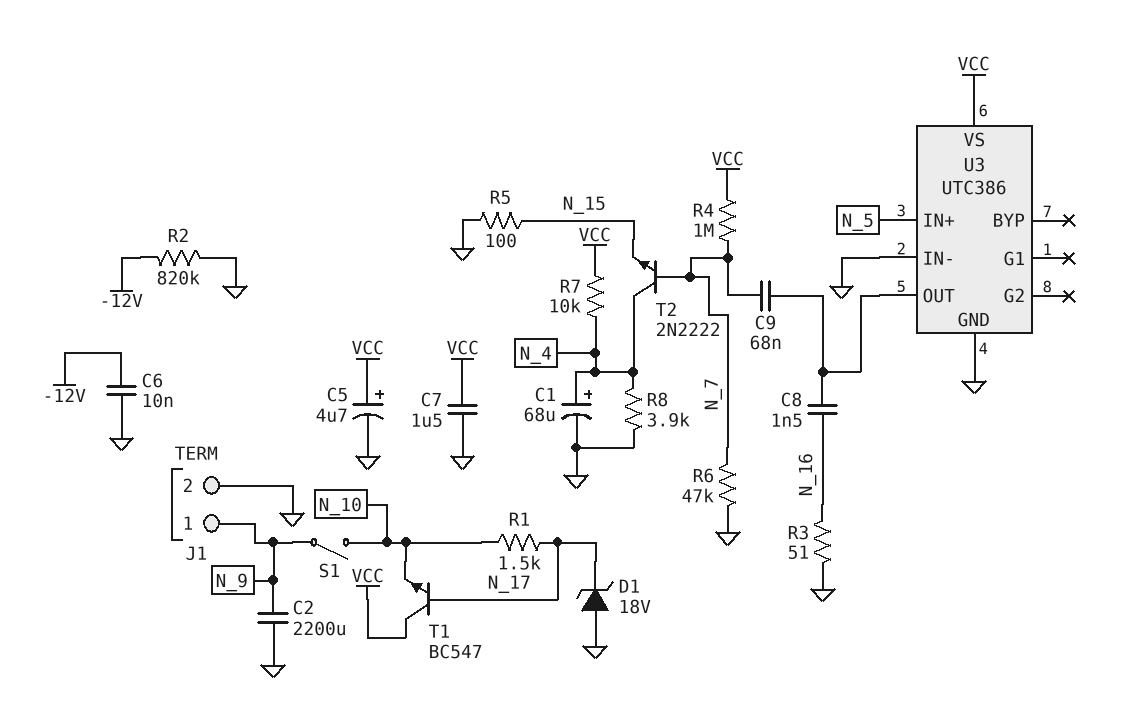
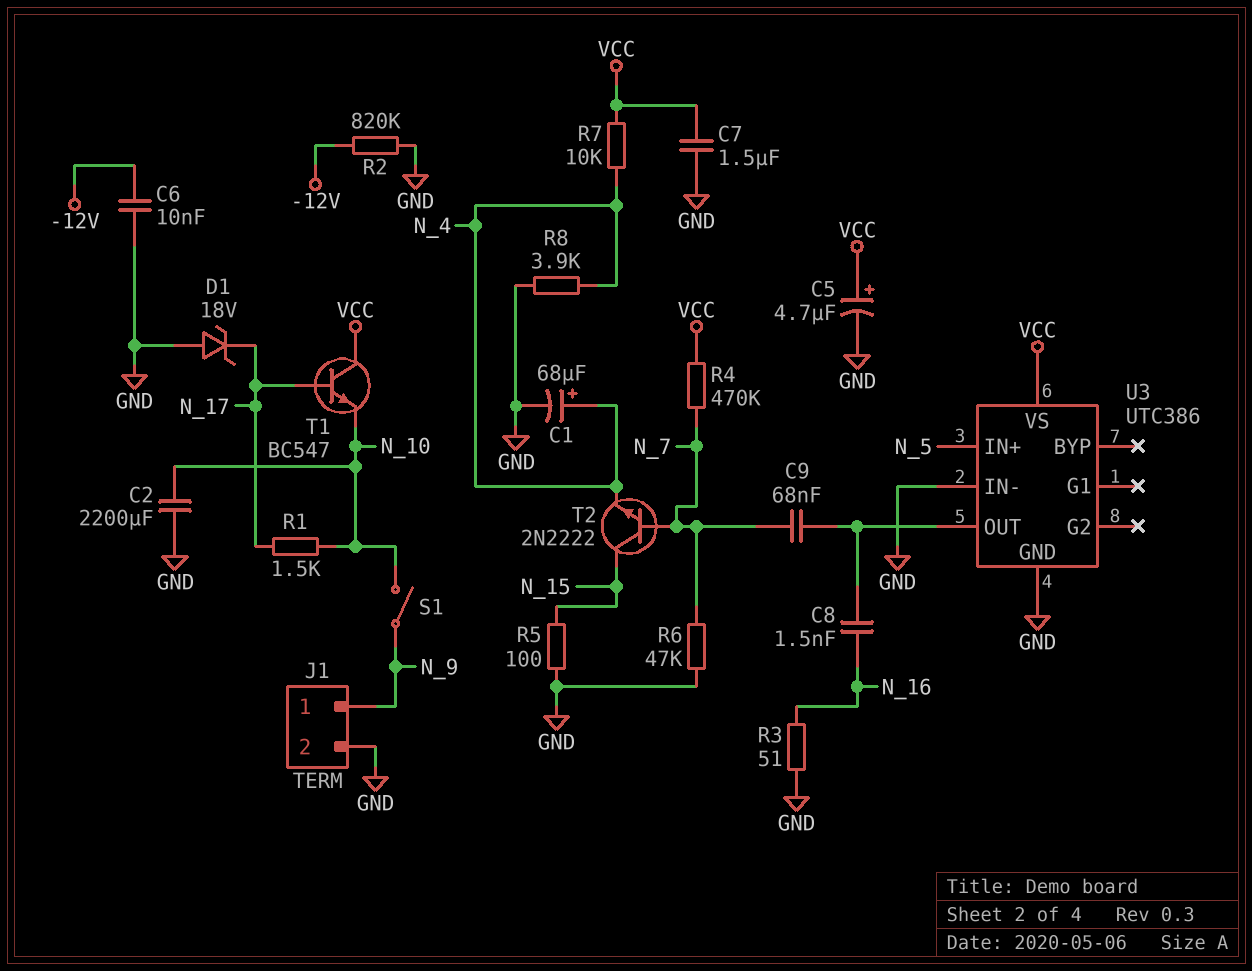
C2: 2200uF (GND, N_9) -> 2200uF (GND, N_10)
R4: 1M (N_7, VCC) -> 470k (N_7, VCC)
T2: NPN 2N2222 (B N_7, C N_4, E N_15) -> NPN 2N2222 (B N_7, C N_15, E N_4)

